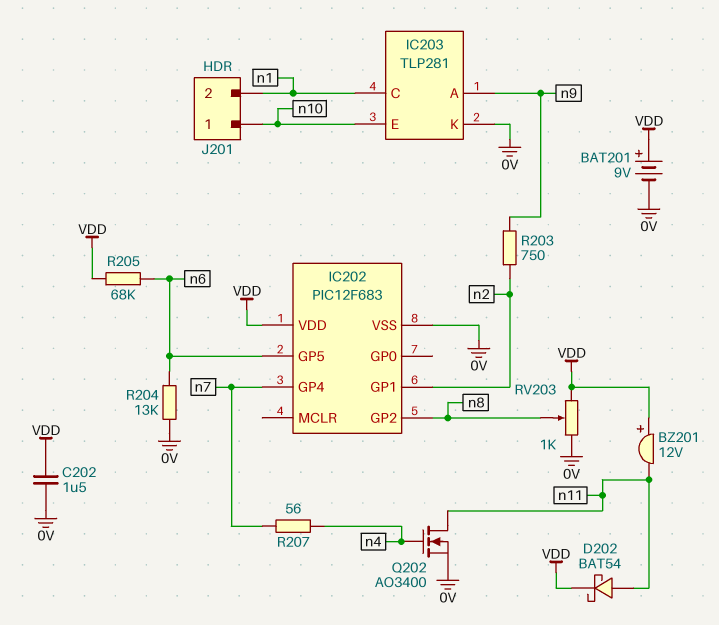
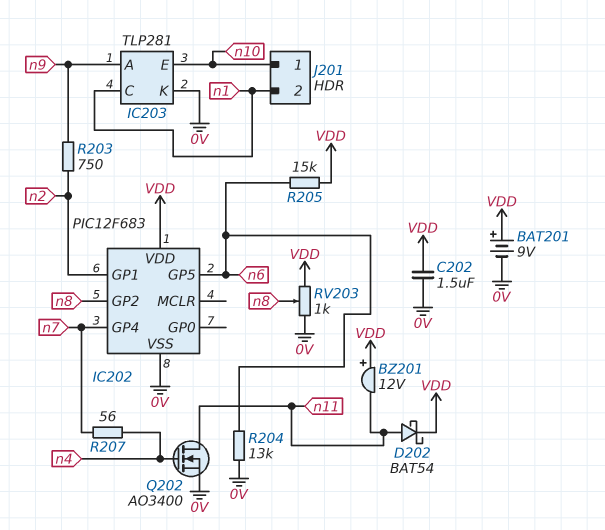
R205: 68k (VDD, n6) -> 15k (VDD, n6)

